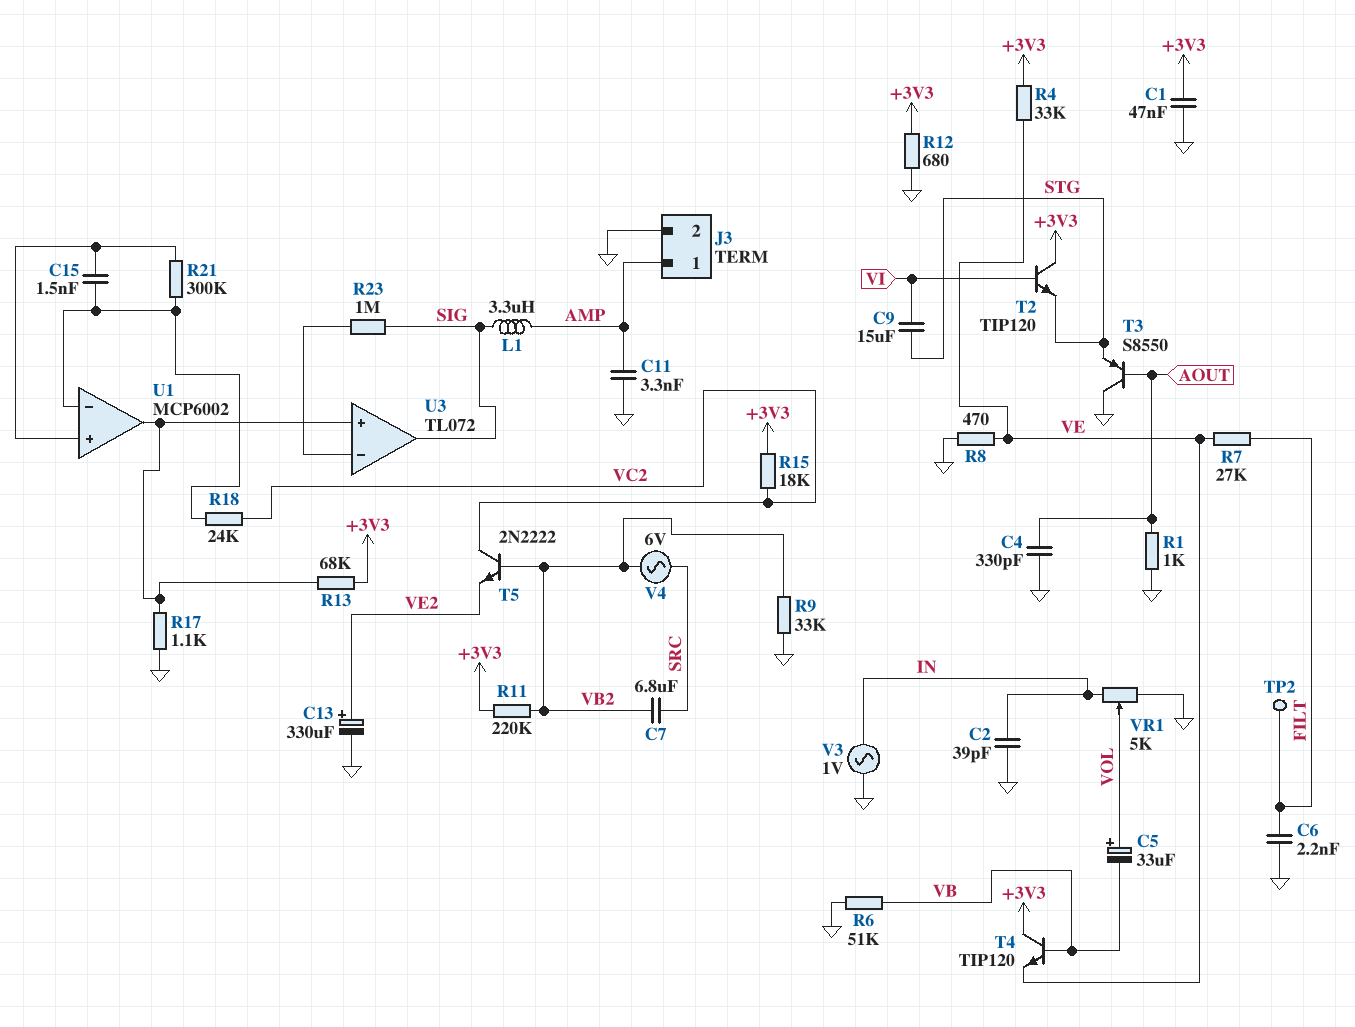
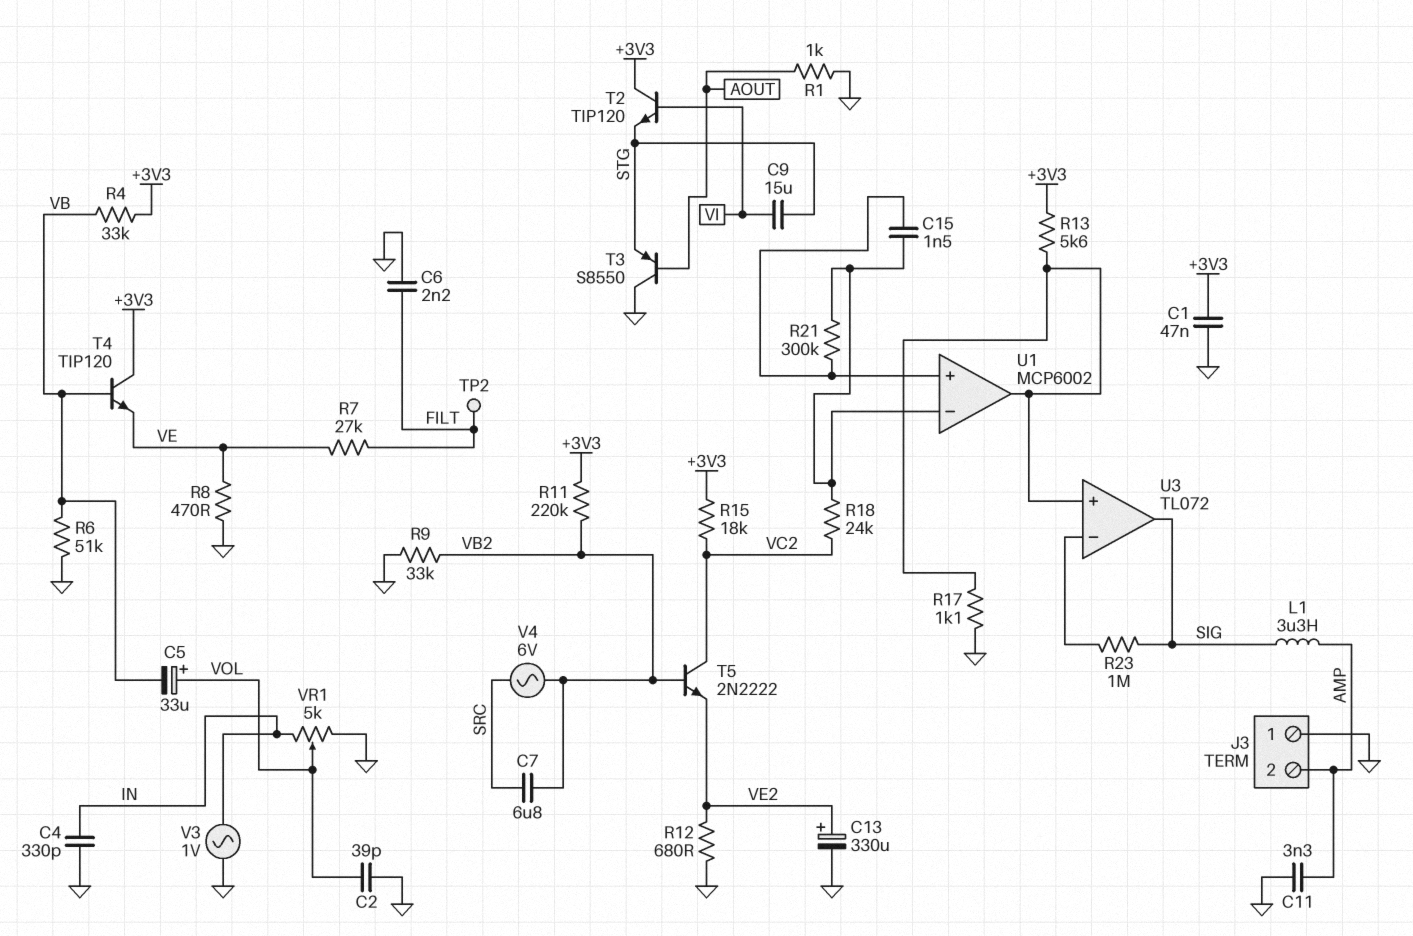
C2: 39pF (GND, IN) -> 39pF (GND, VOL)
C4: 330pF (AOUT, GND) -> 330pF (GND, IN)
J3 pin 1: AMP -> GND
J3 pin 2: GND -> AMP
R4: 33k (+3V3, VE) -> 33k (+3V3, VB)
R12: 680 (+3V3, GND) -> 680 (GND, VE2)
R13: 68k (+3V3, U1/out) -> 5.6k (+3V3, U1/out)

